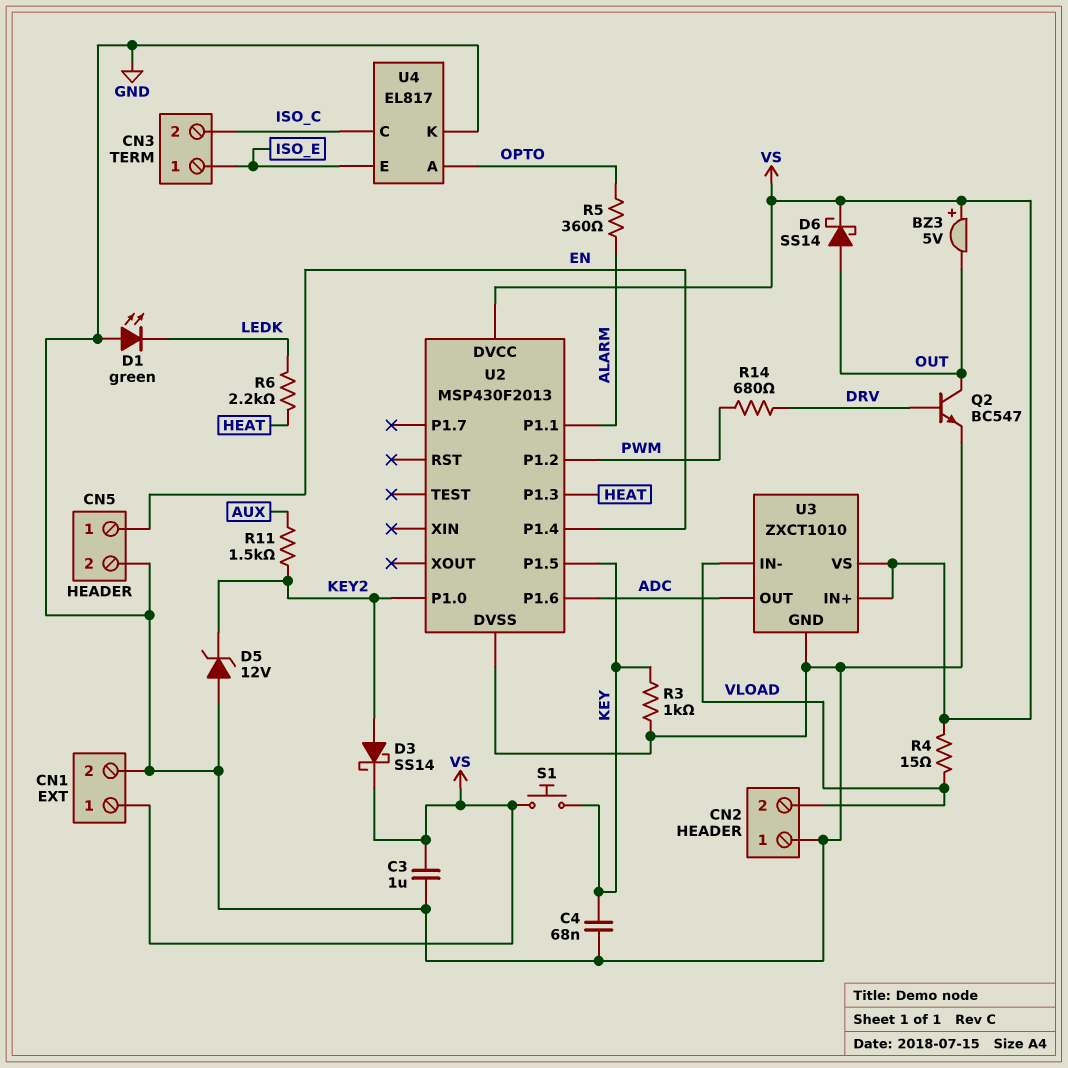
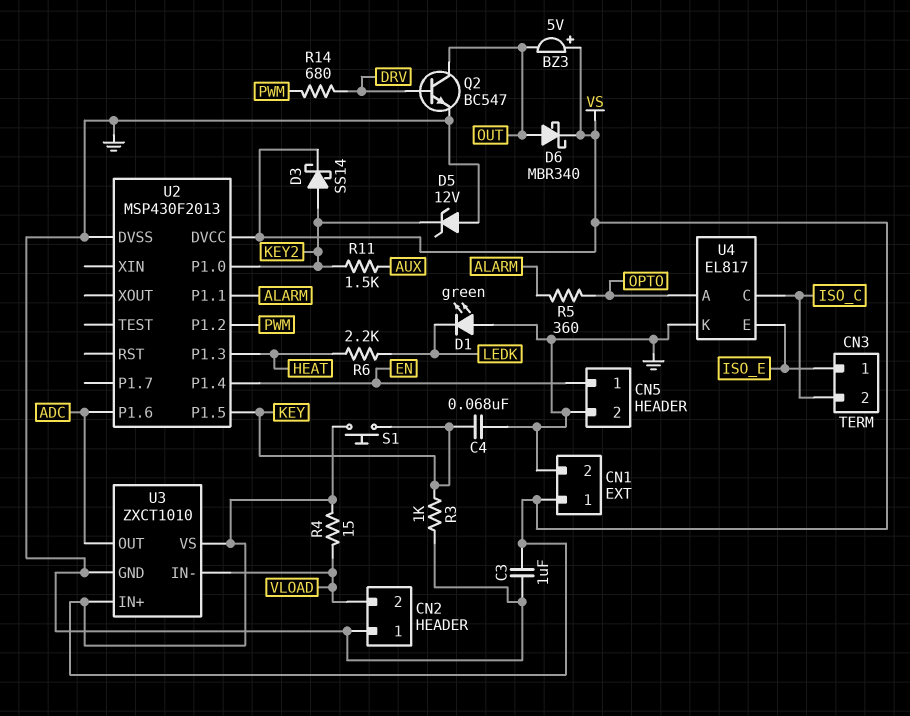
D6: schottky SS14 (A OUT, K VS) -> schottky MBR340 (A OUT, K VS)

